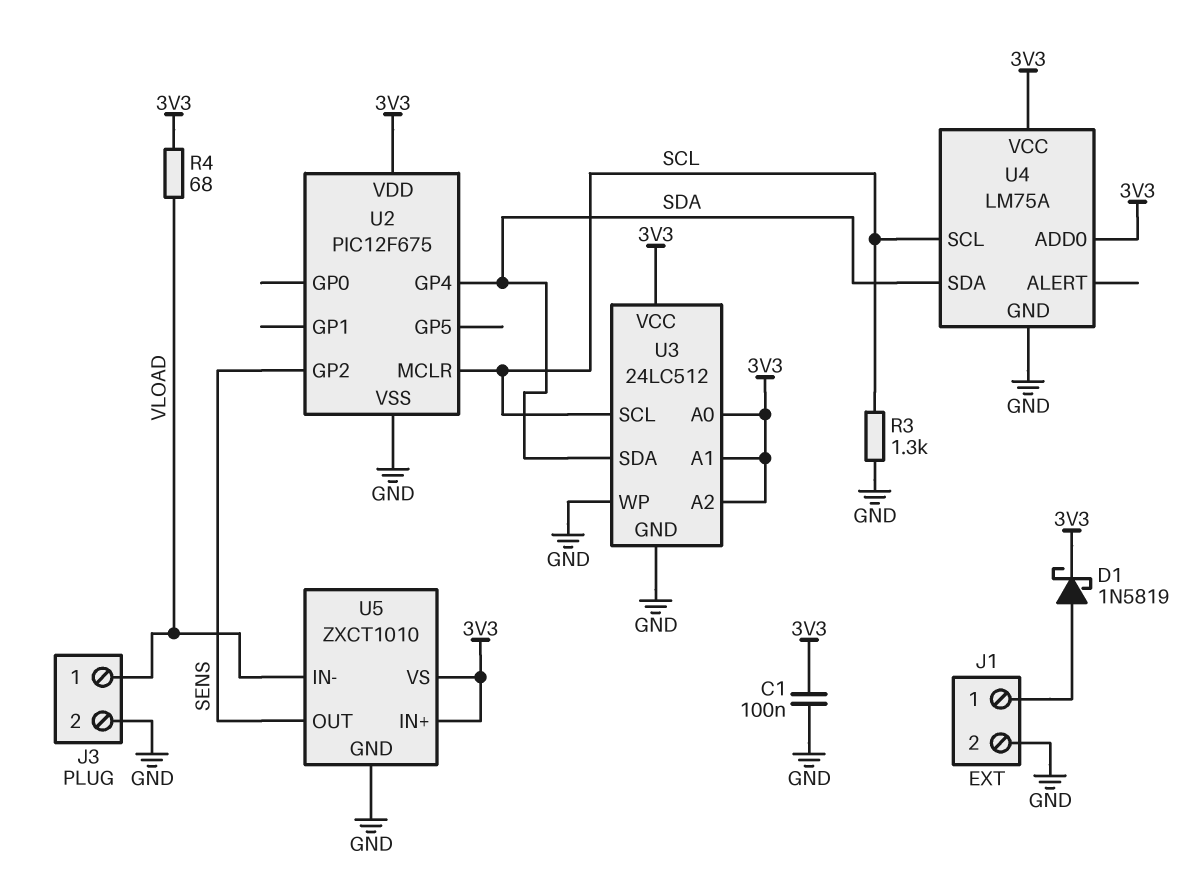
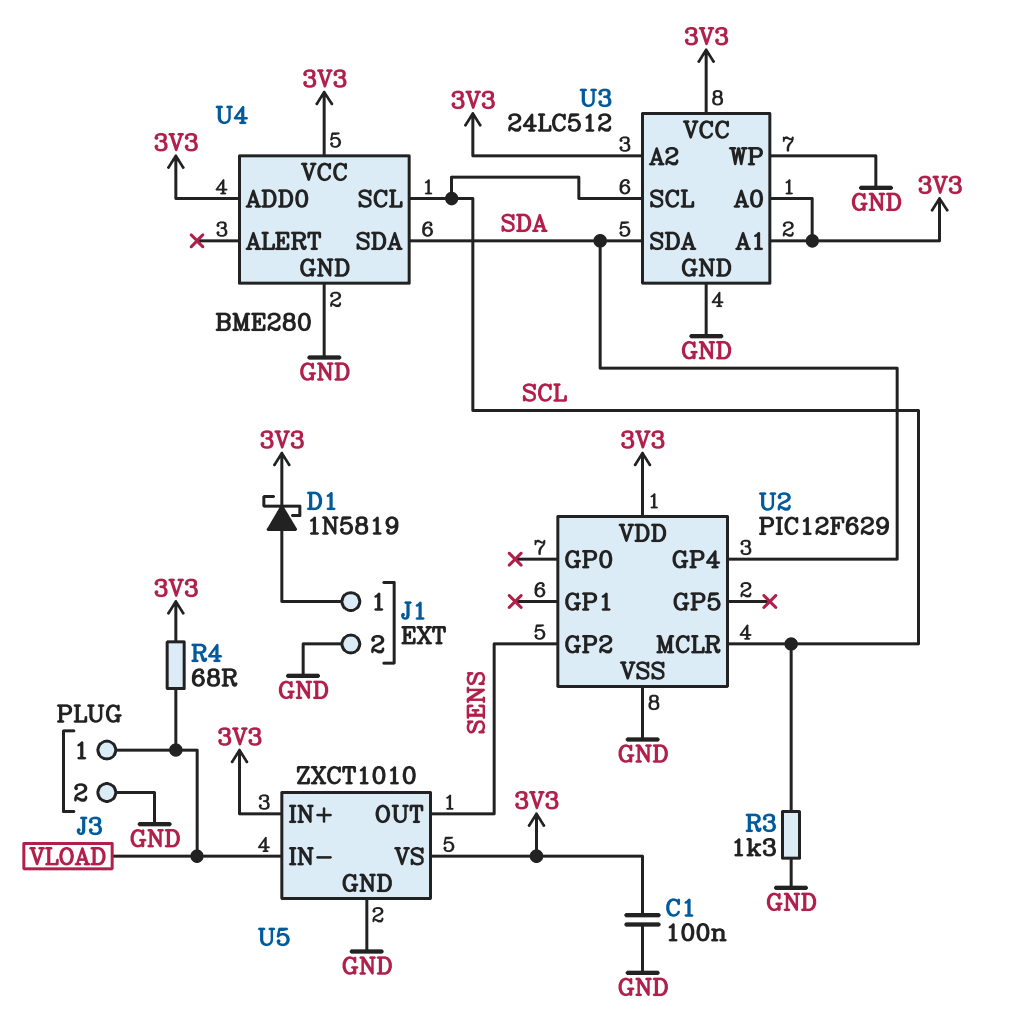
U2: PIC12F675 -> PIC12F629
U4: LM75A -> BME280

